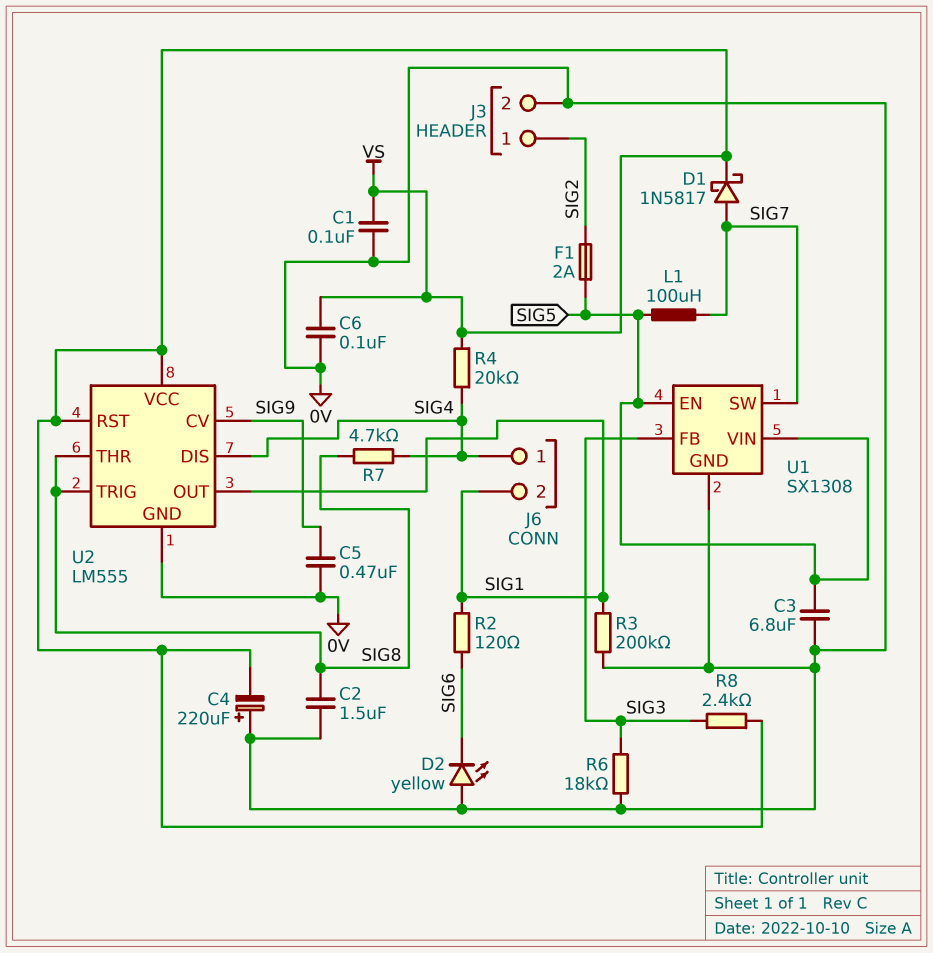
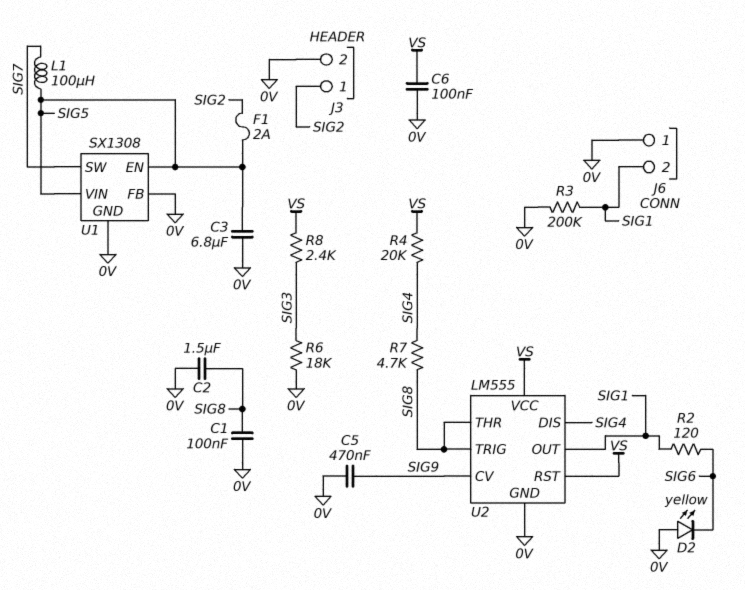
C1: 100nF (0V, VS) -> 100nF (0V, SIG8)
C4: 220uF (plus 0V, minus VS) -> none
D1: schottky 1N5817 (A SIG7, K VS) -> none
J6 pin 1: SIG4 -> 0V
U1 pin FB: SIG3 -> 0V

